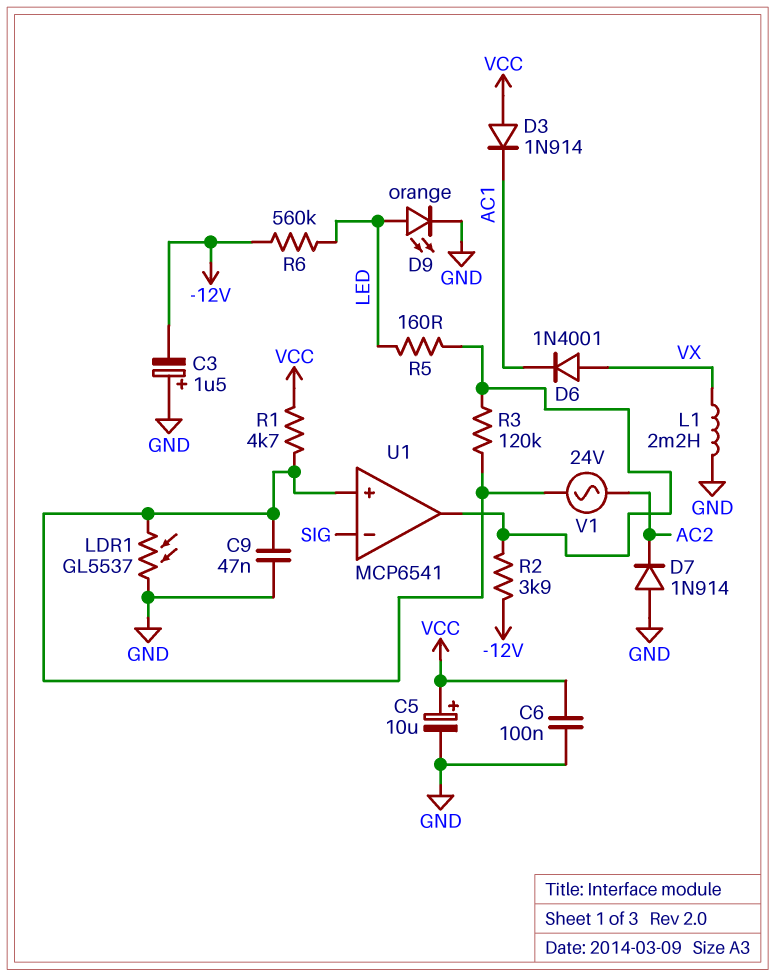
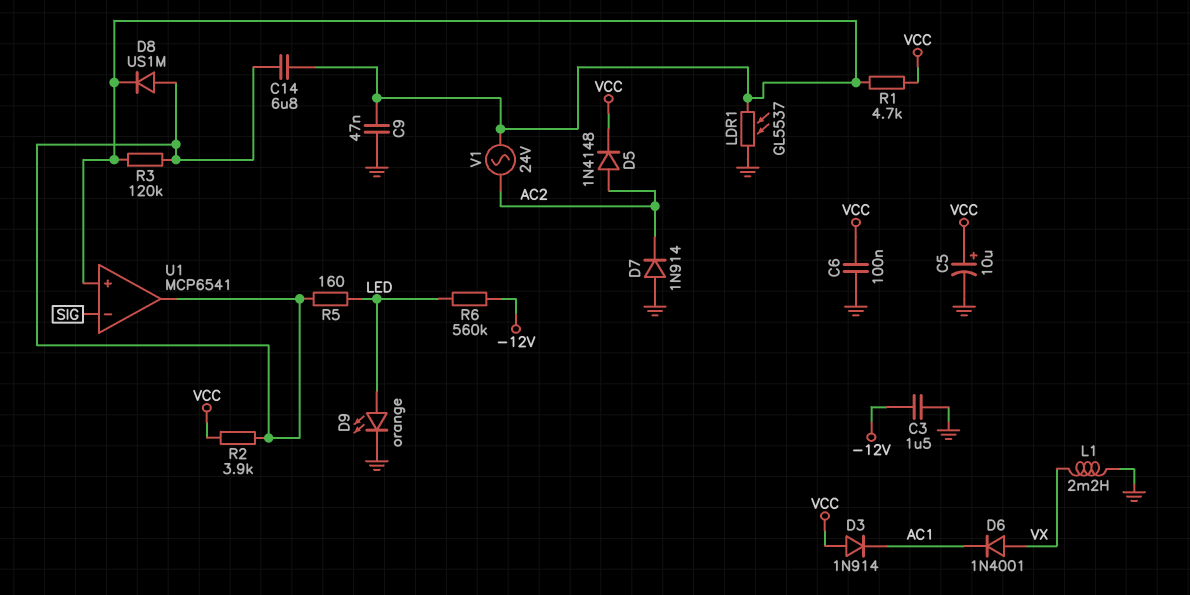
C3: 1.5uF (plus GND, minus -12V) -> 1.5uF (-12V, GND)
C14: none -> 6.8uF (U1/in+, U1/out)
D5: none -> diode 1N4148 (A AC2, K VCC)
D8: none -> diode US1M (A U1/out, K U1/in+)
R2: 3.9k (-12V, U1/out) -> 3.9k (U1/out, VCC)

